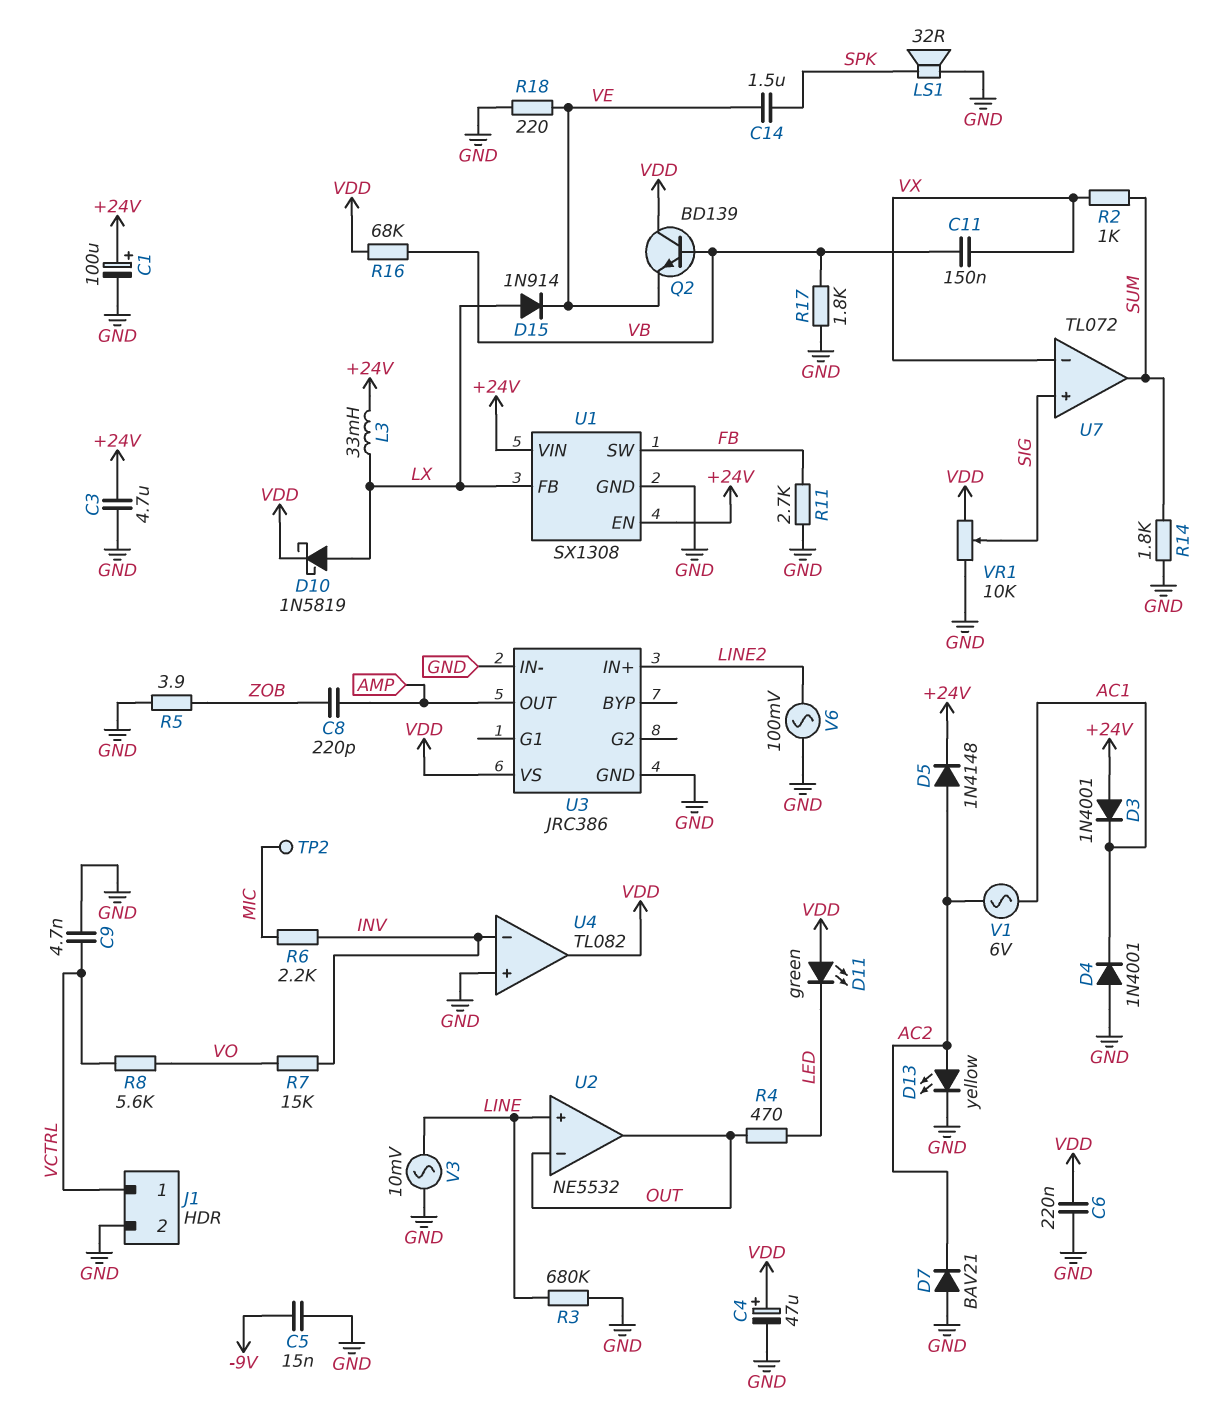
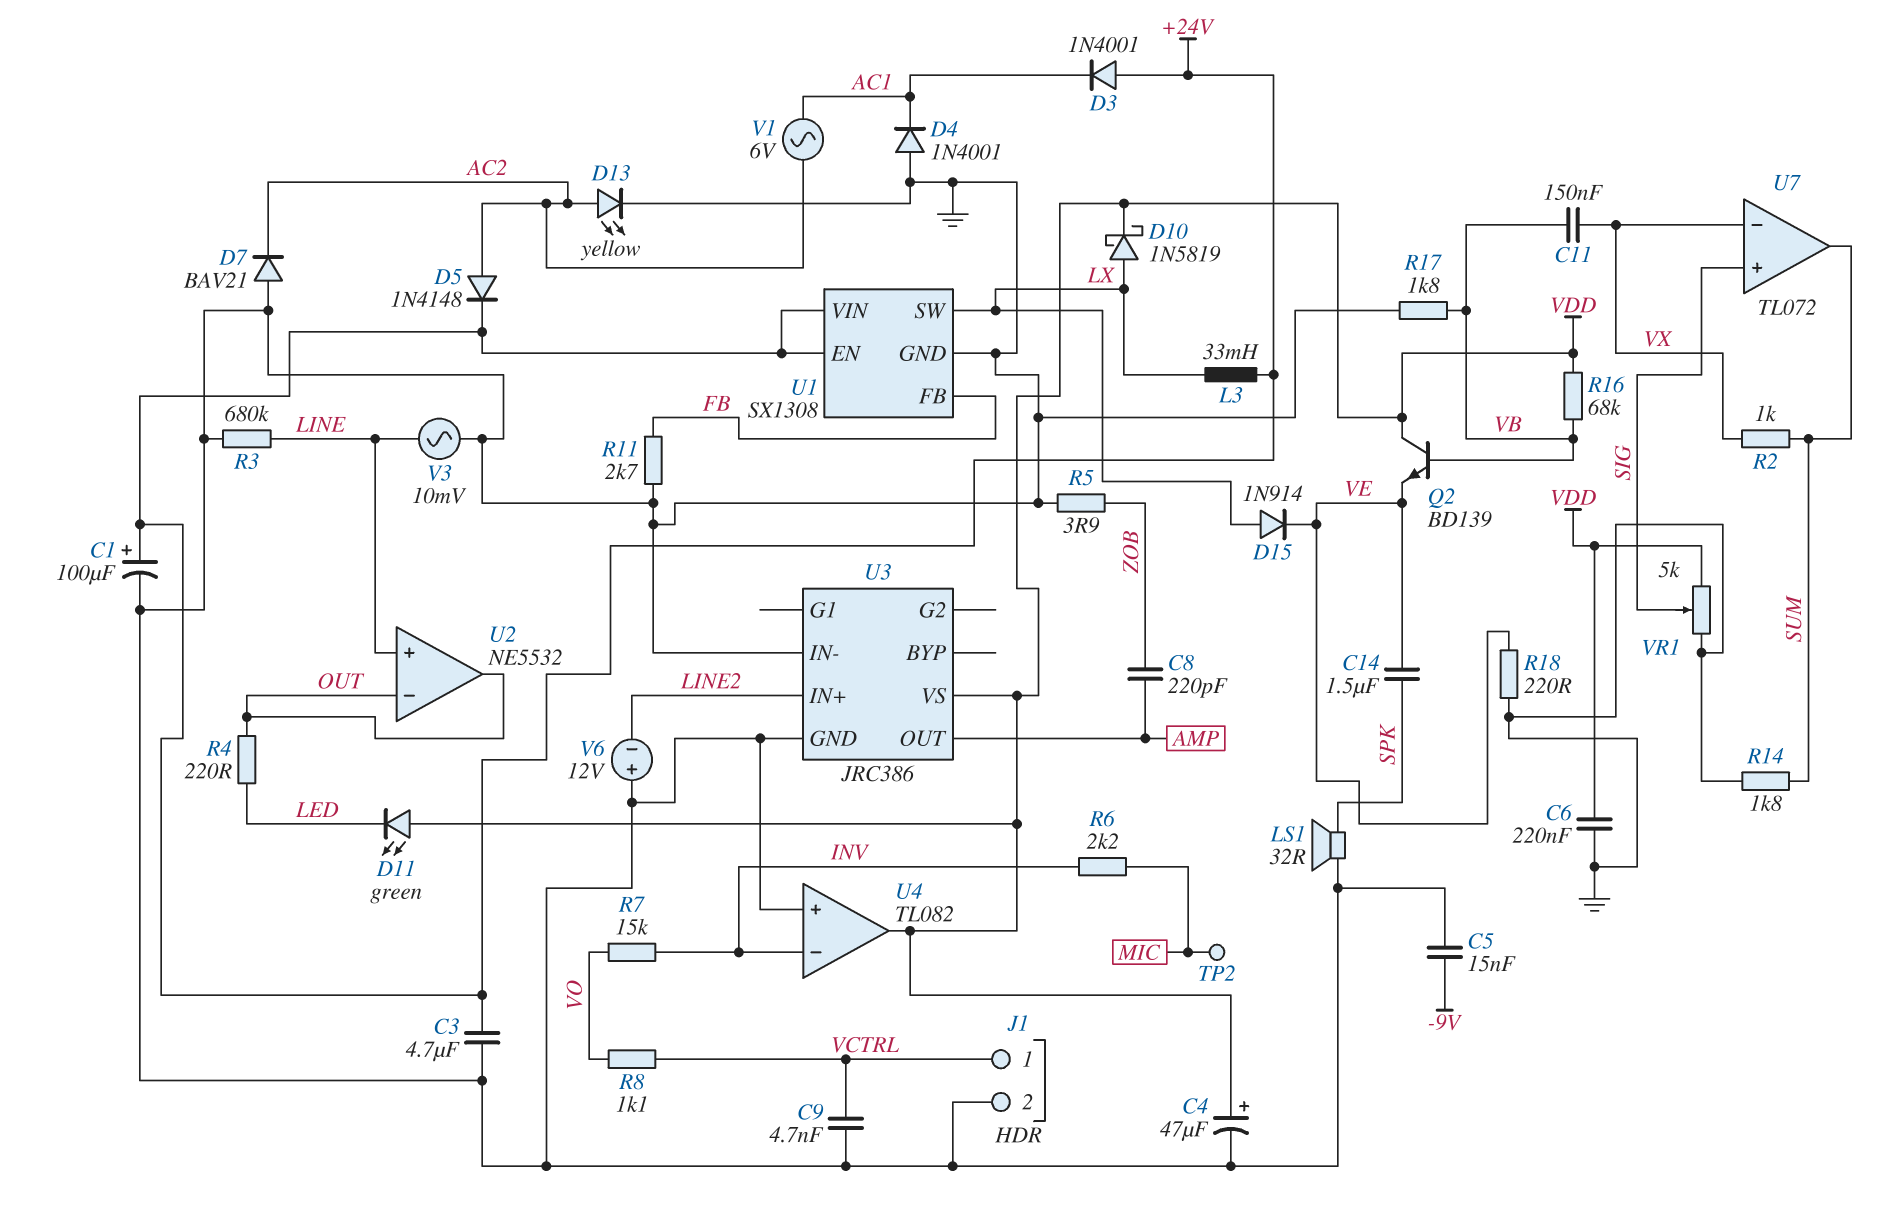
R4: 470 (LED, OUT) -> 220 (LED, OUT)
R8: 5.6k (VCTRL, VO) -> 1.1k (VCTRL, VO)
U1 pin FB: LX -> FB
U1 pin SW: FB -> LX
V6: AC 100mV (GND, LINE2) -> 12V (plus GND, minus LINE2)
VR1: 10k (GND, VDD, wiper SIG) -> 5k (GND, VDD, wiper SIG)

